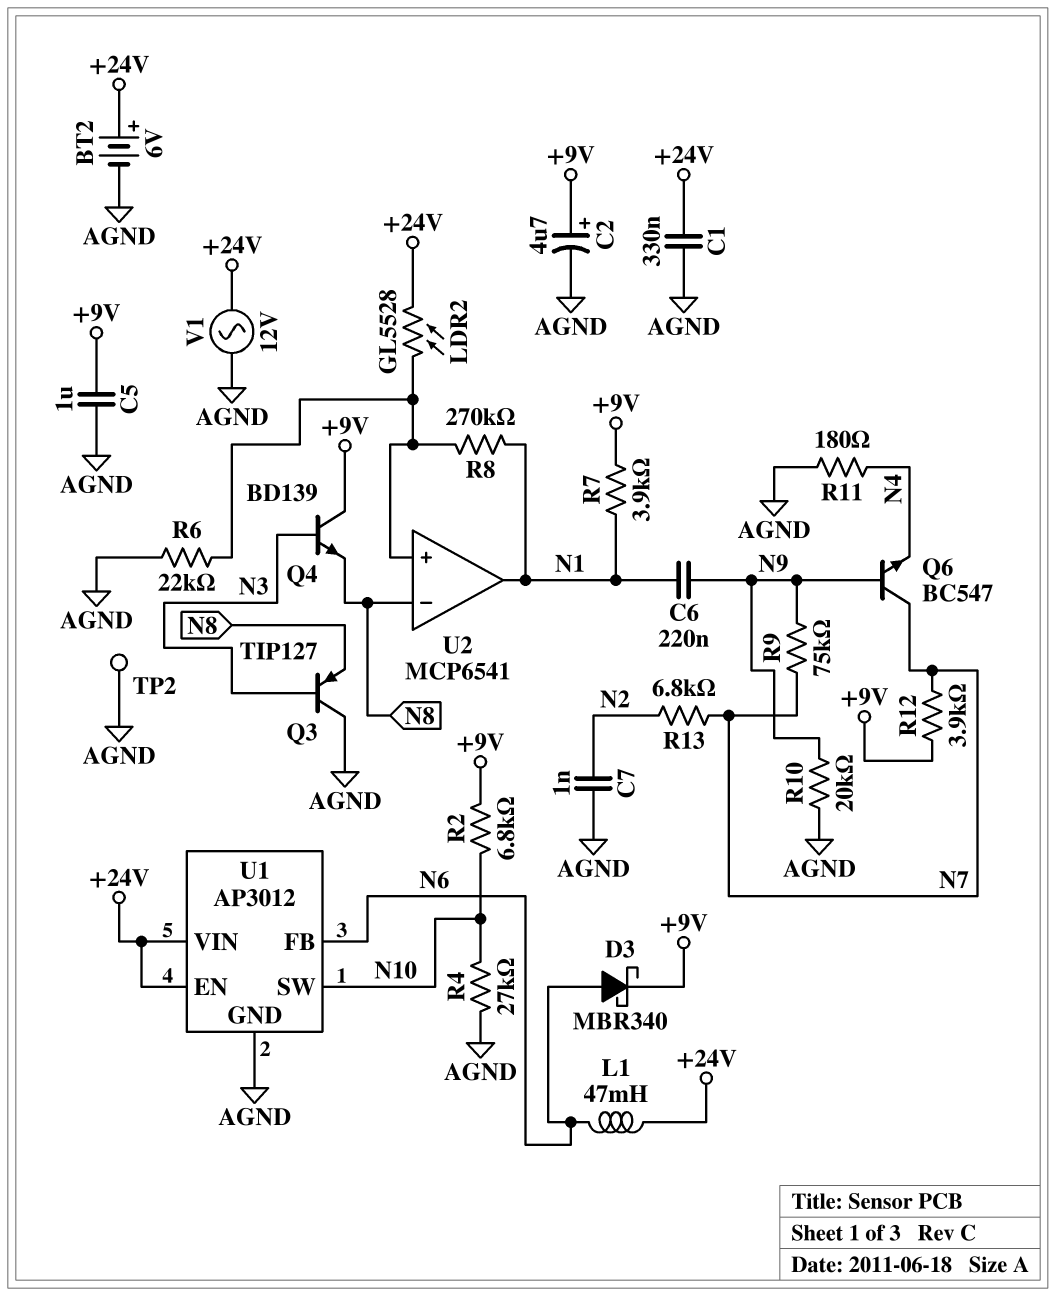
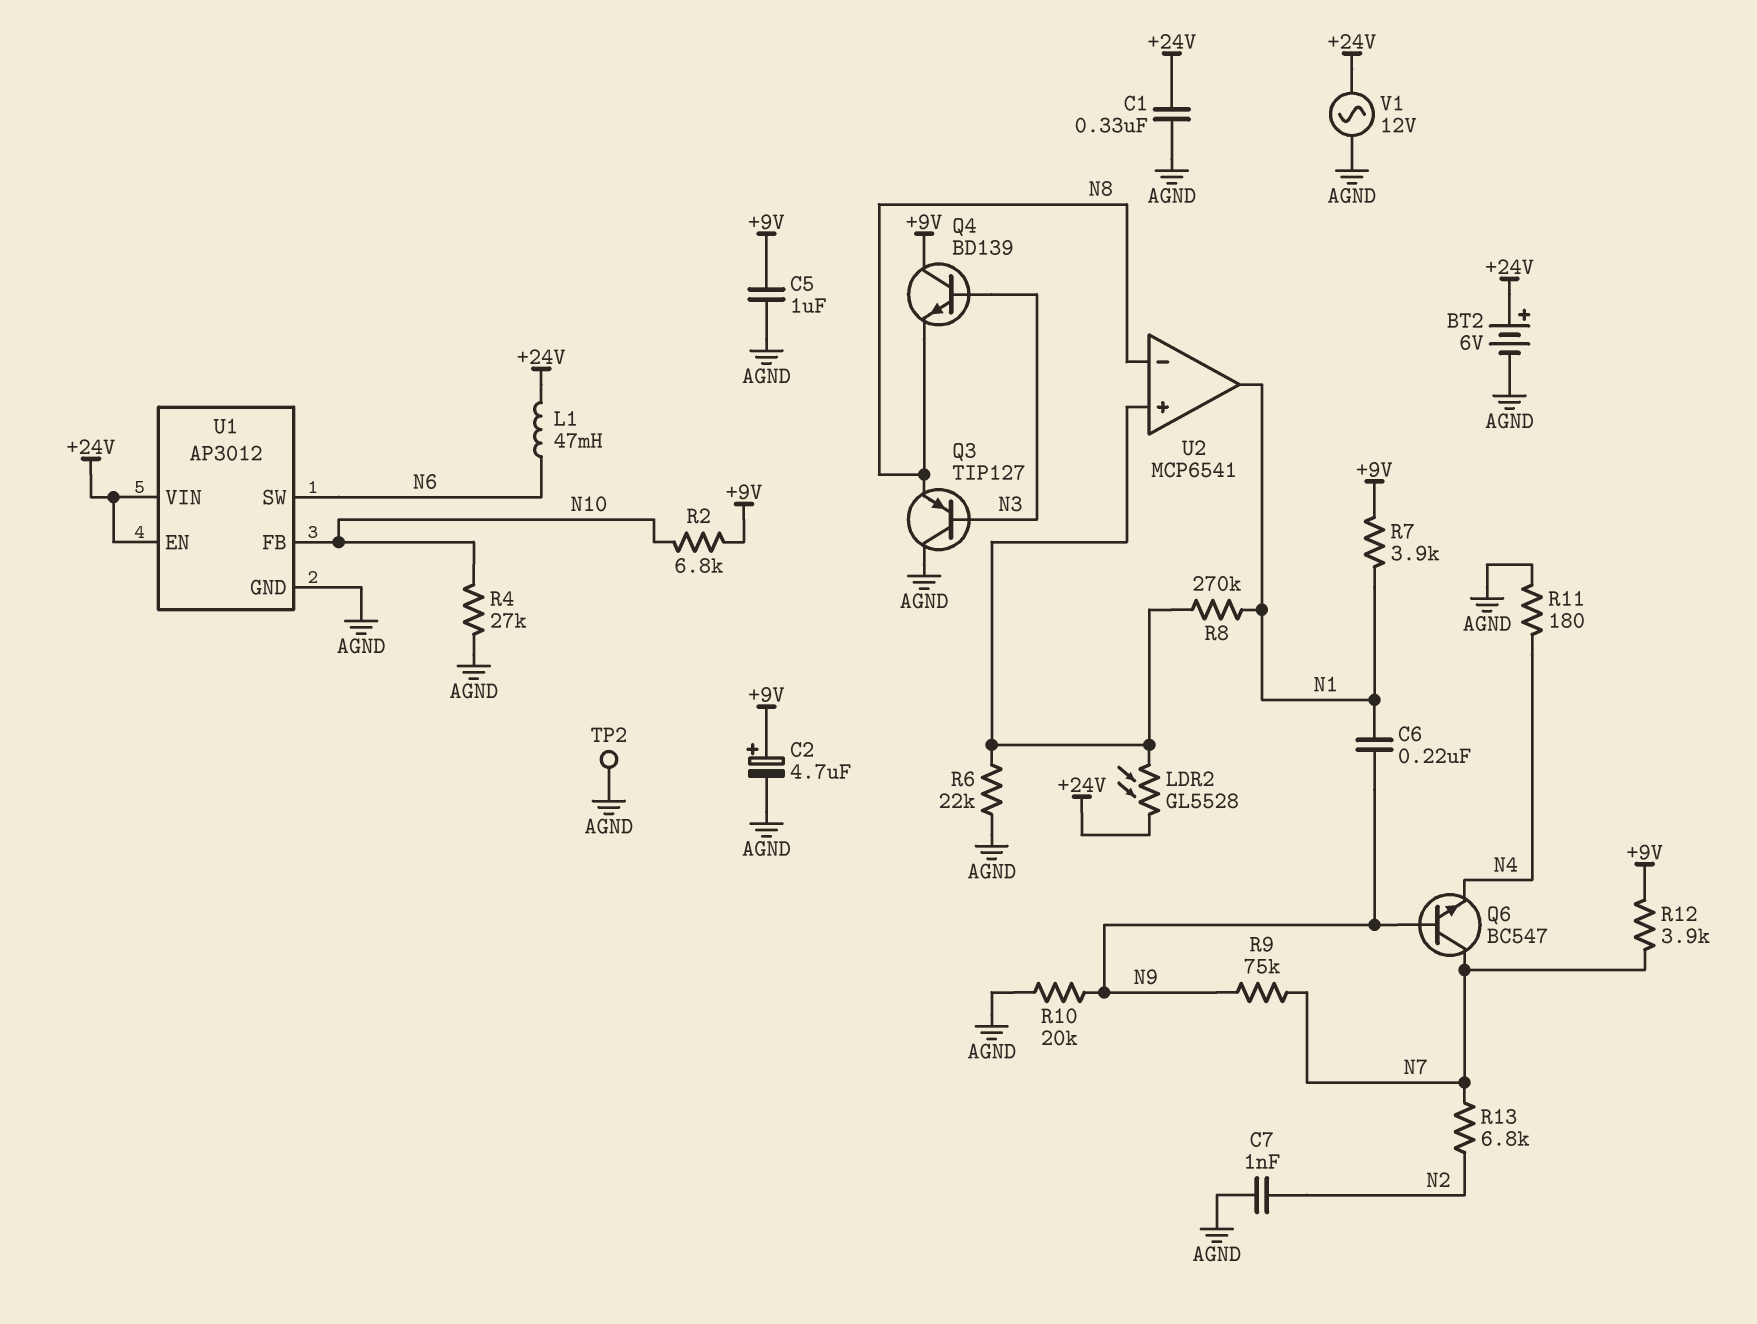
D3: schottky MBR340 (A N6, K +9V) -> none
U1 pin FB: N6 -> N10
U1 pin SW: N10 -> N6

